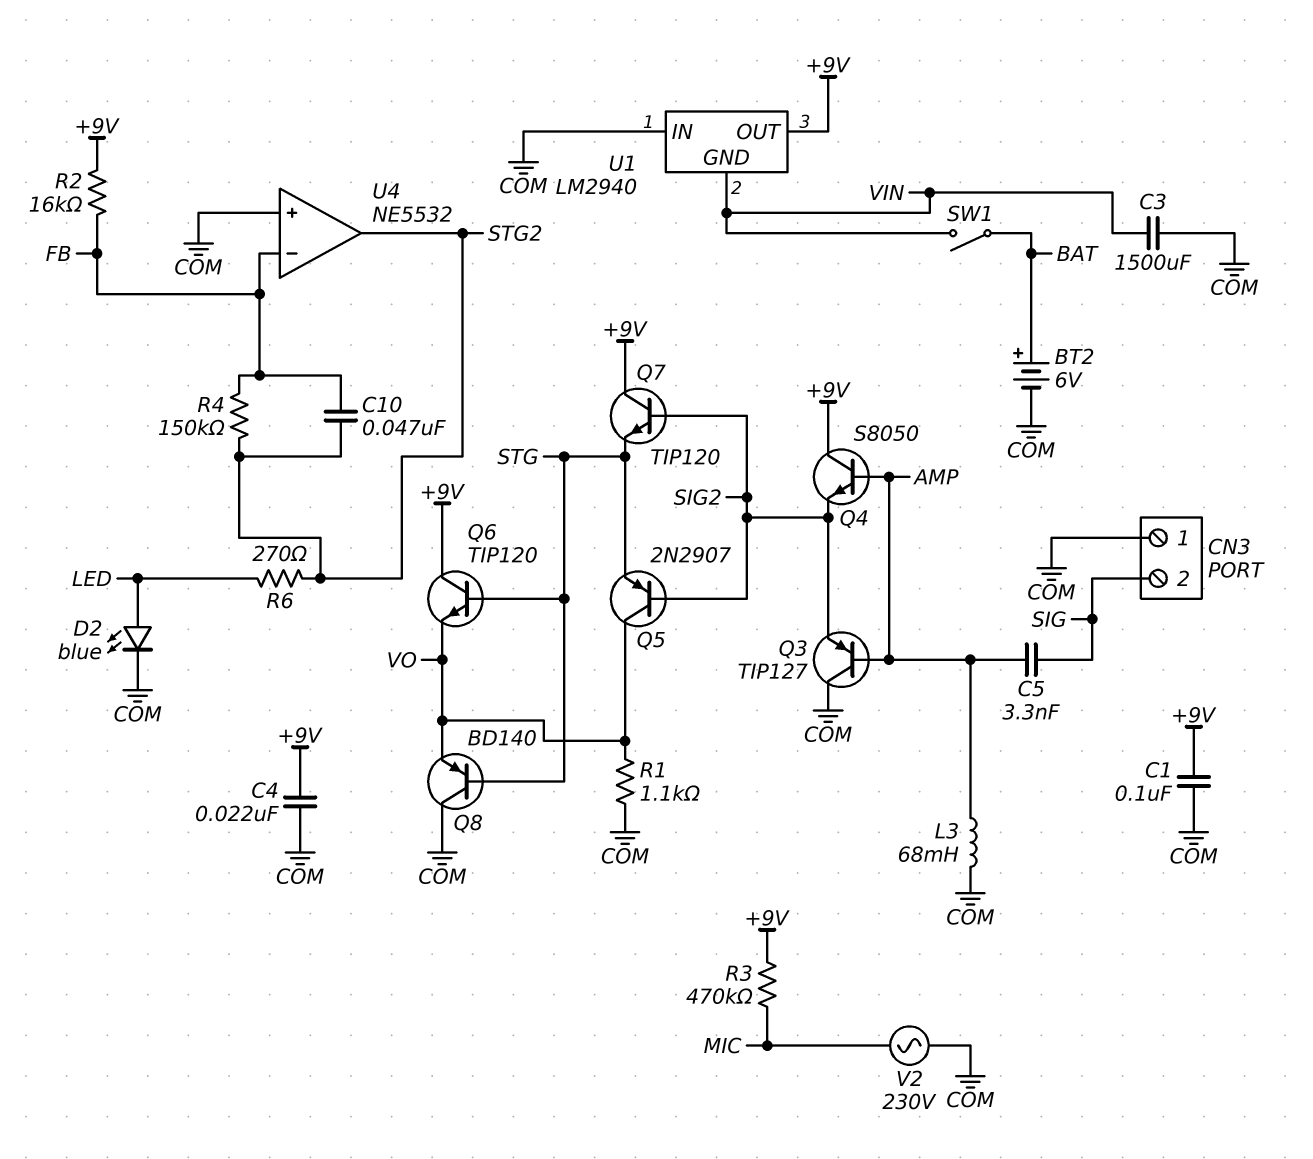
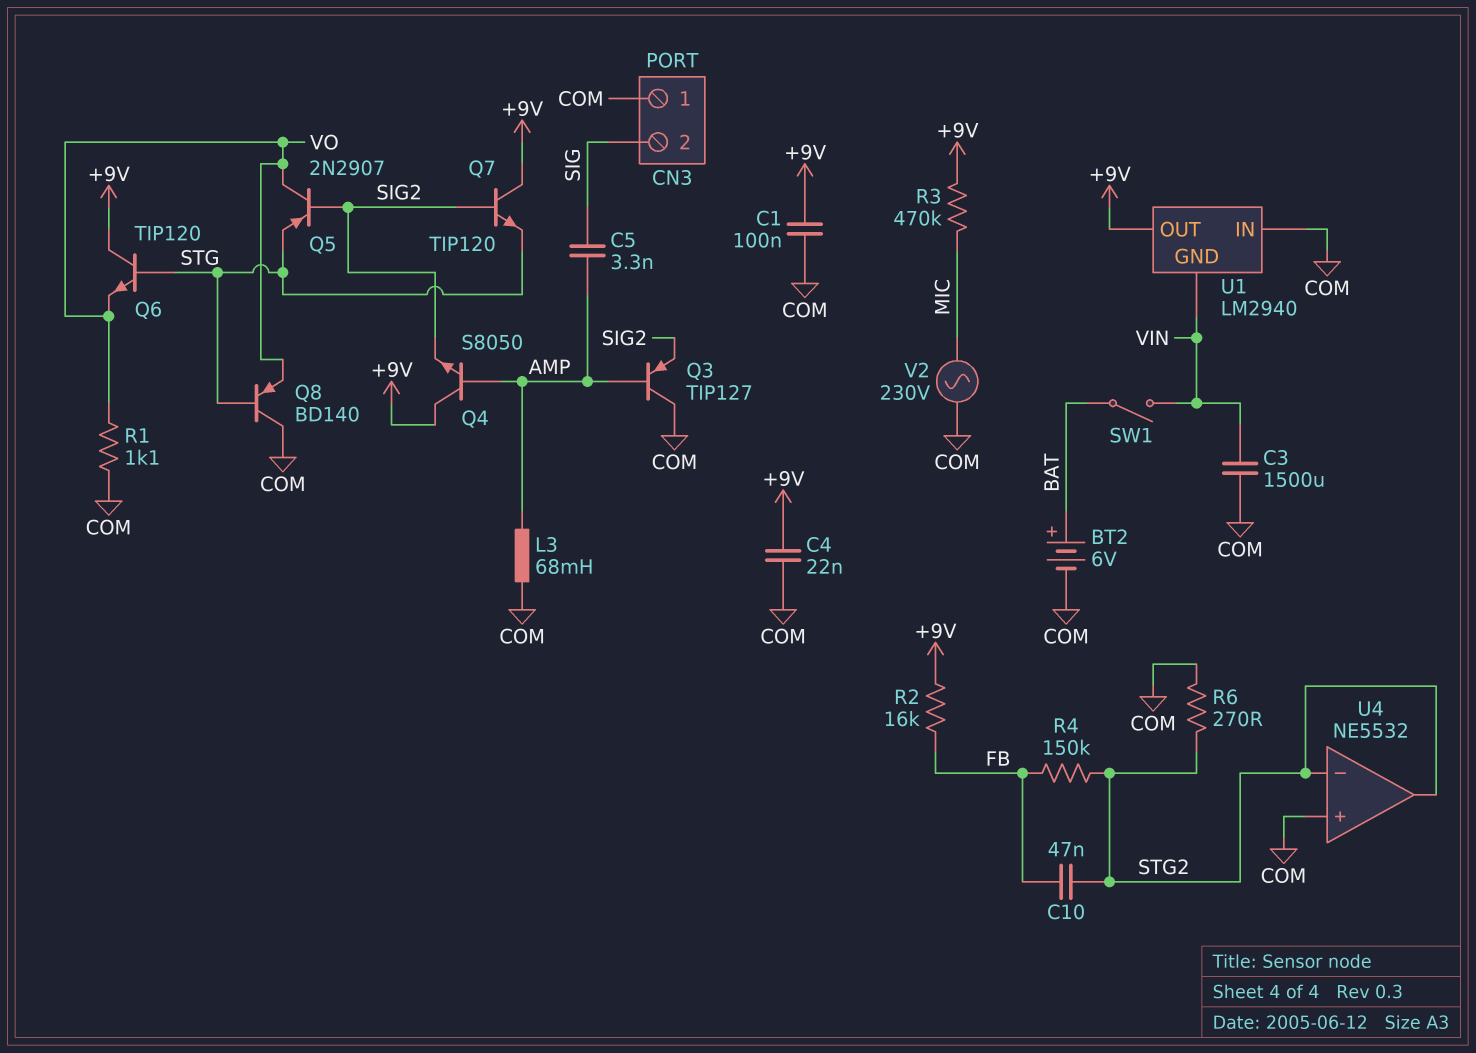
D2: LED blue (A LED, K COM) -> none
R6: 270 (LED, STG2) -> 270 (COM, STG2)
U4 pin in-: FB -> STG2

